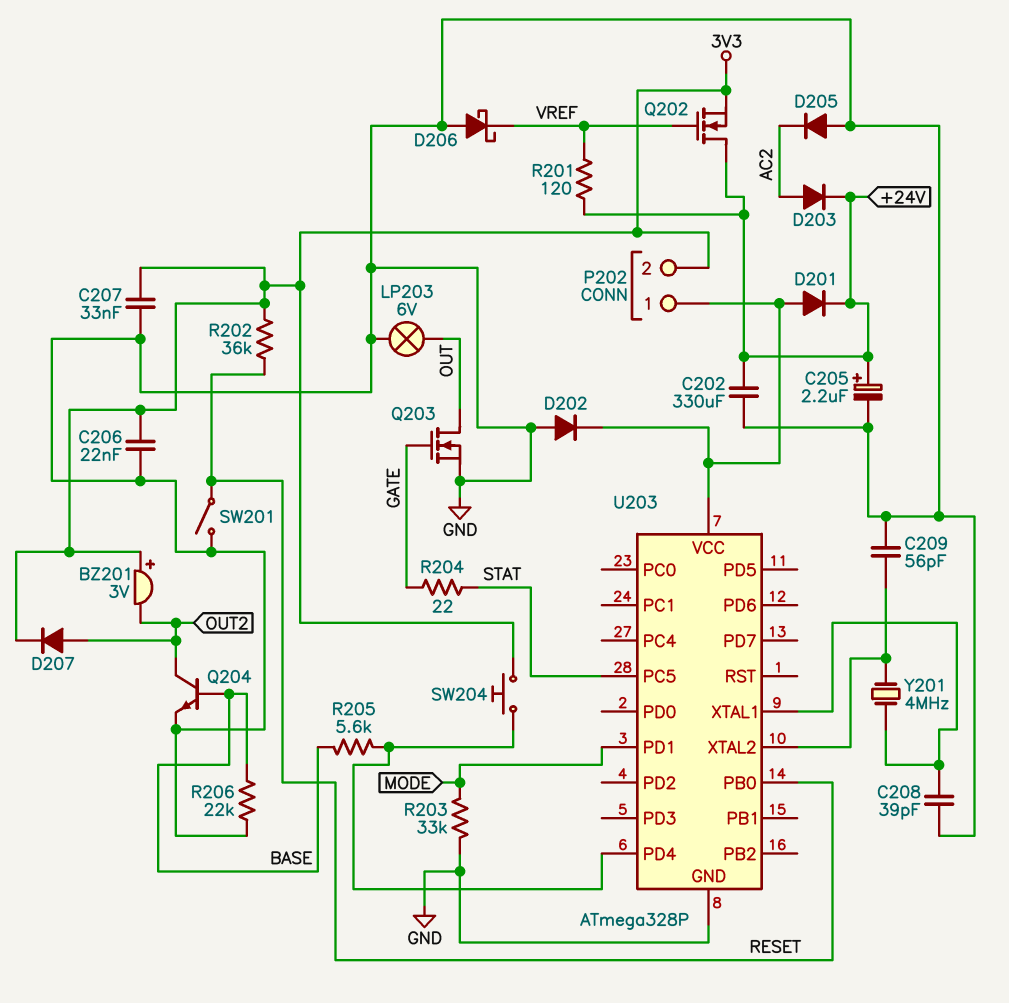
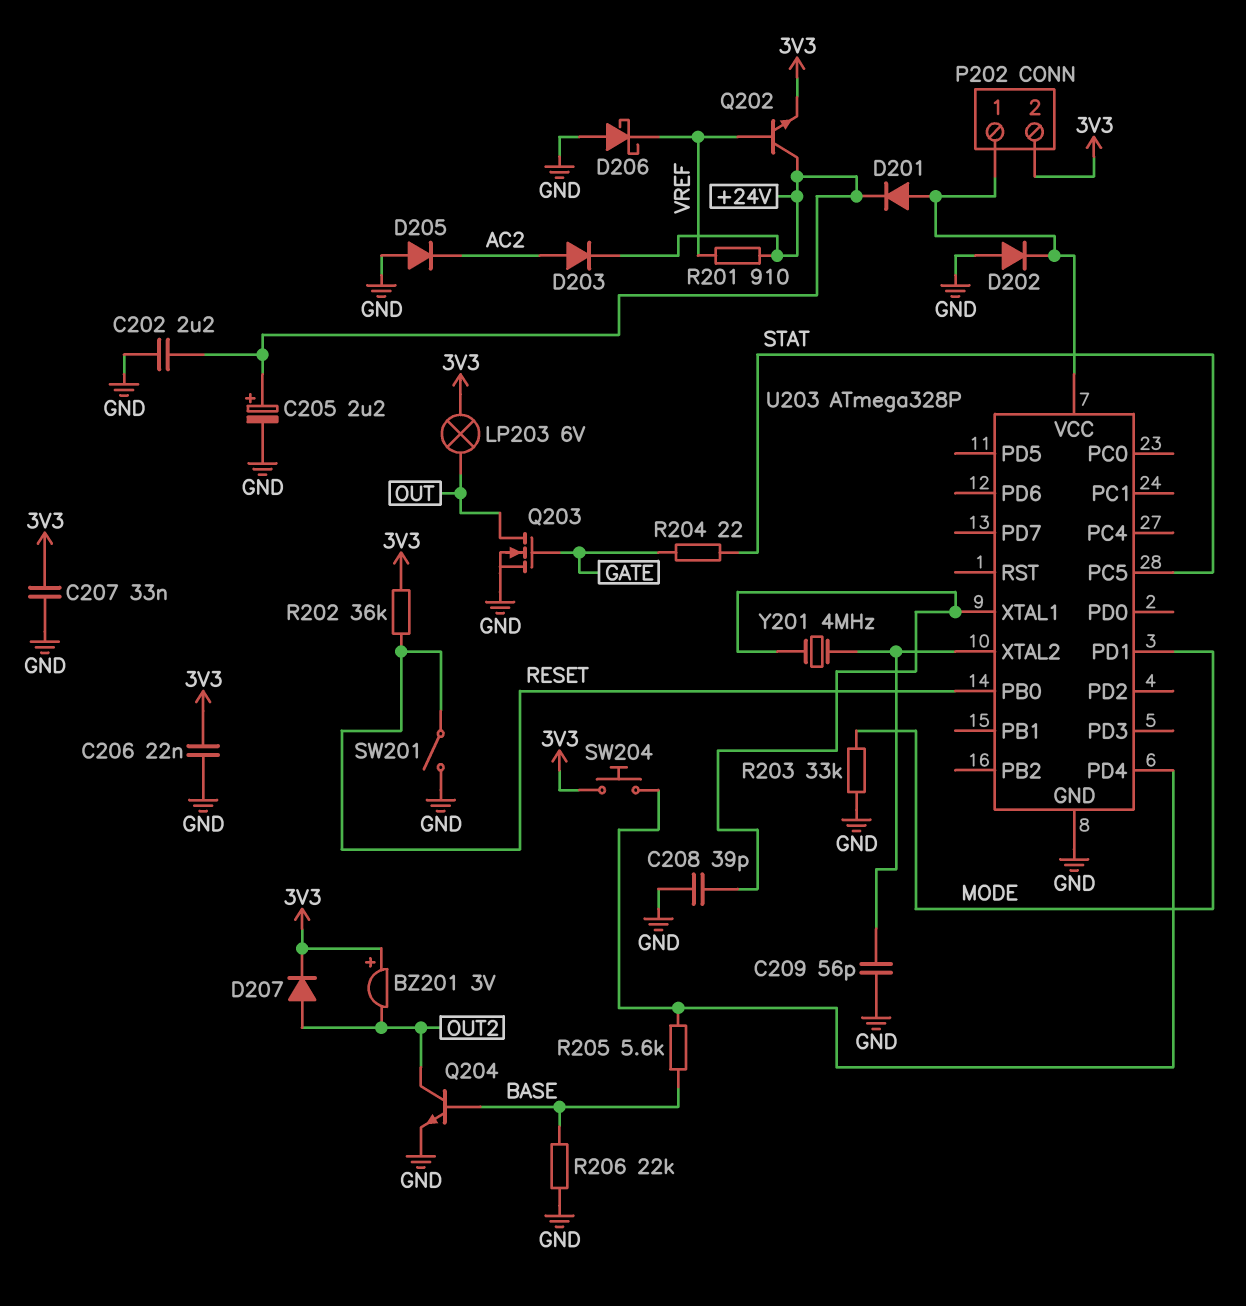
C202: 330uF (+24V, GND) -> 2.2uF (+24V, GND)
LP203: lamp 6V (GND, OUT) -> lamp 6V (3V3, OUT)
Q202: NMOS (G VREF, D +24V, S 3V3) -> NPN (B VREF, C +24V, E 3V3)
R201: 120 (+24V, VREF) -> 910 (+24V, VREF)

